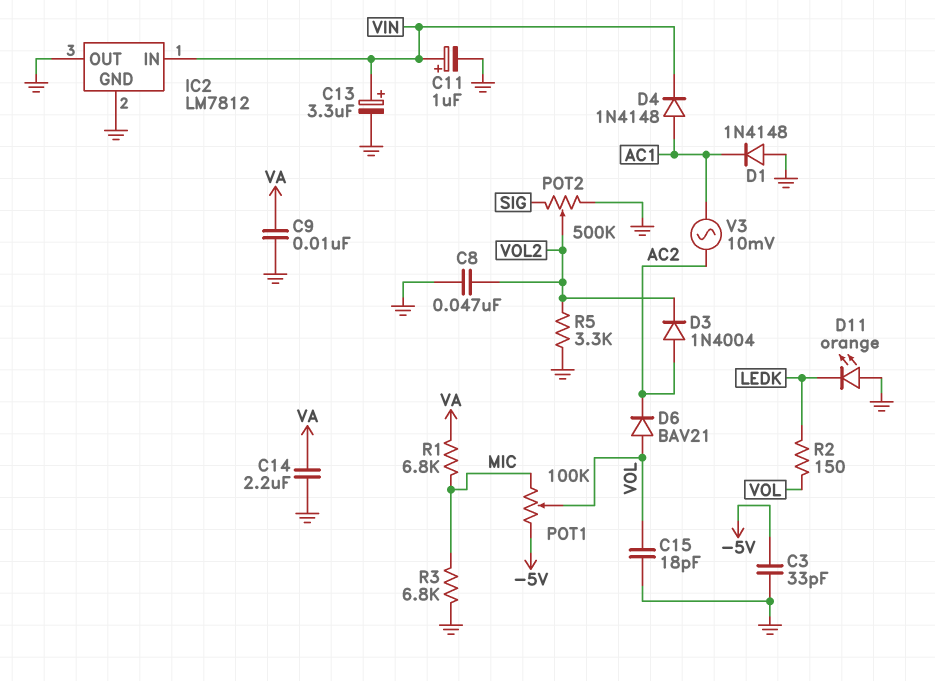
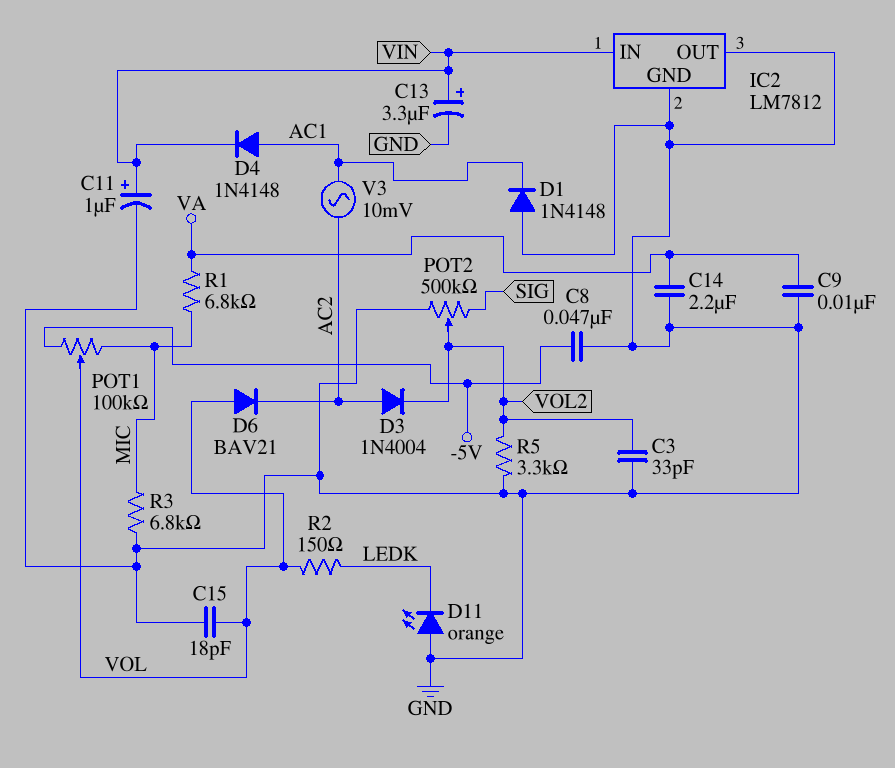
C3: 33pF (-5V, GND) -> 33pF (GND, VOL2)
C8: 47nF (GND, VOL2) -> 47nF (-5V, GND)

